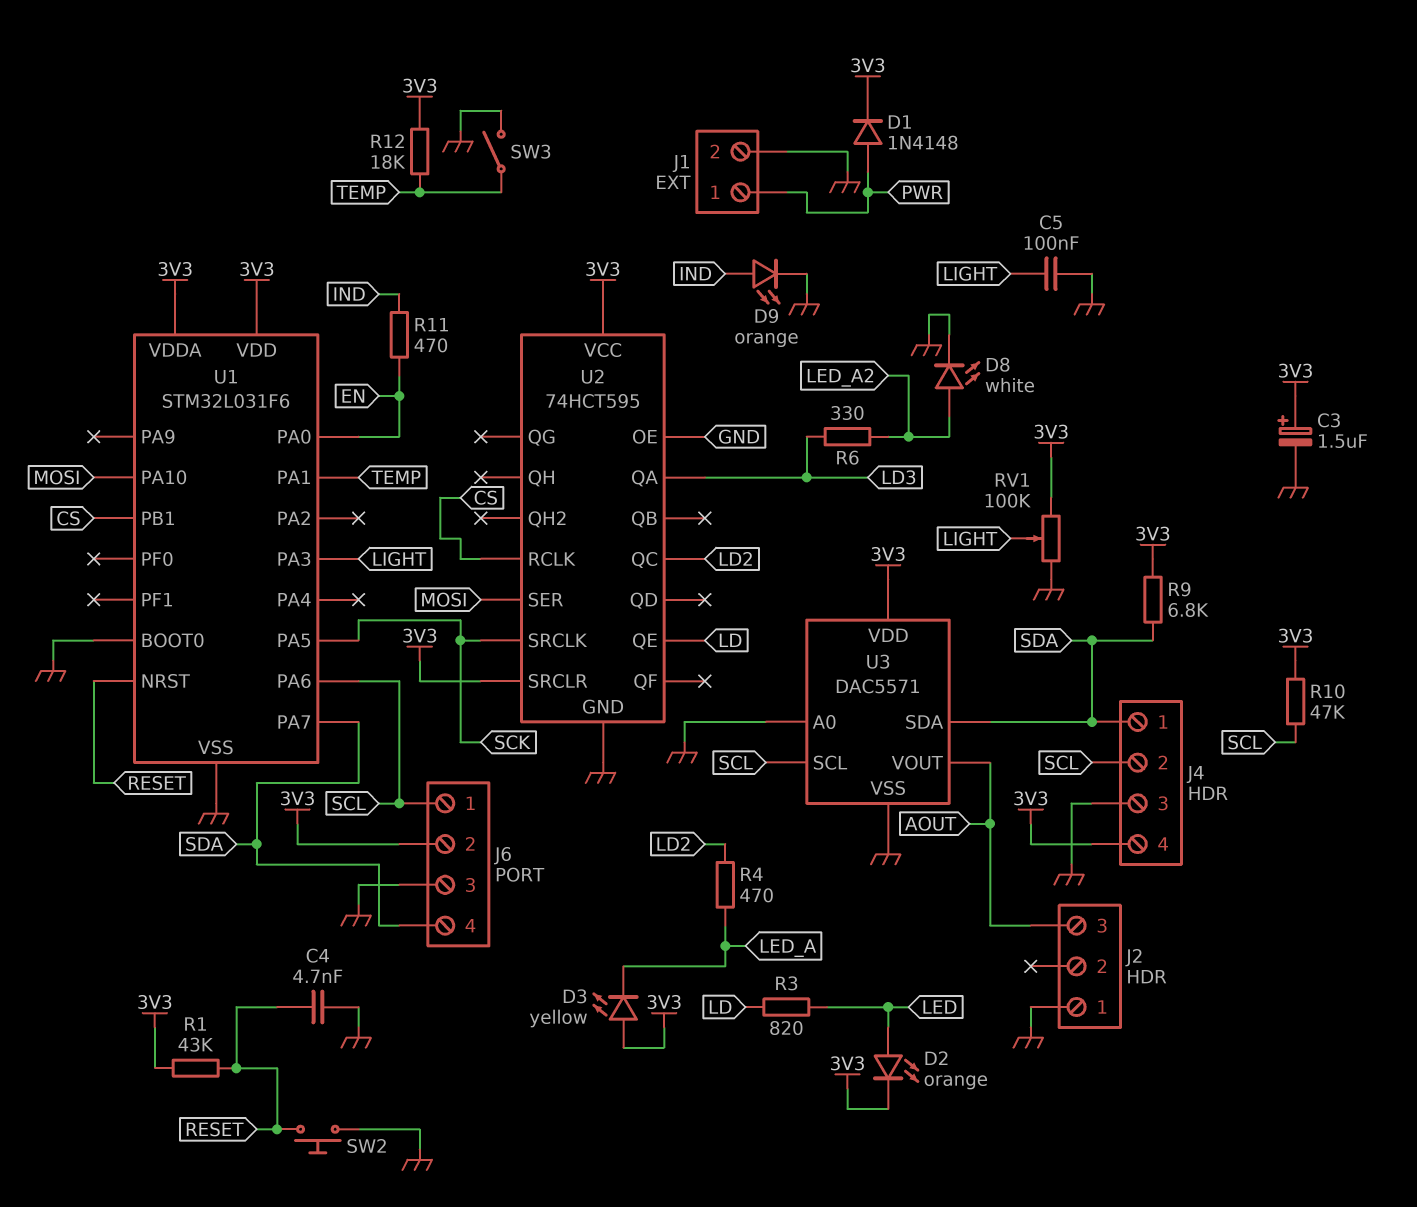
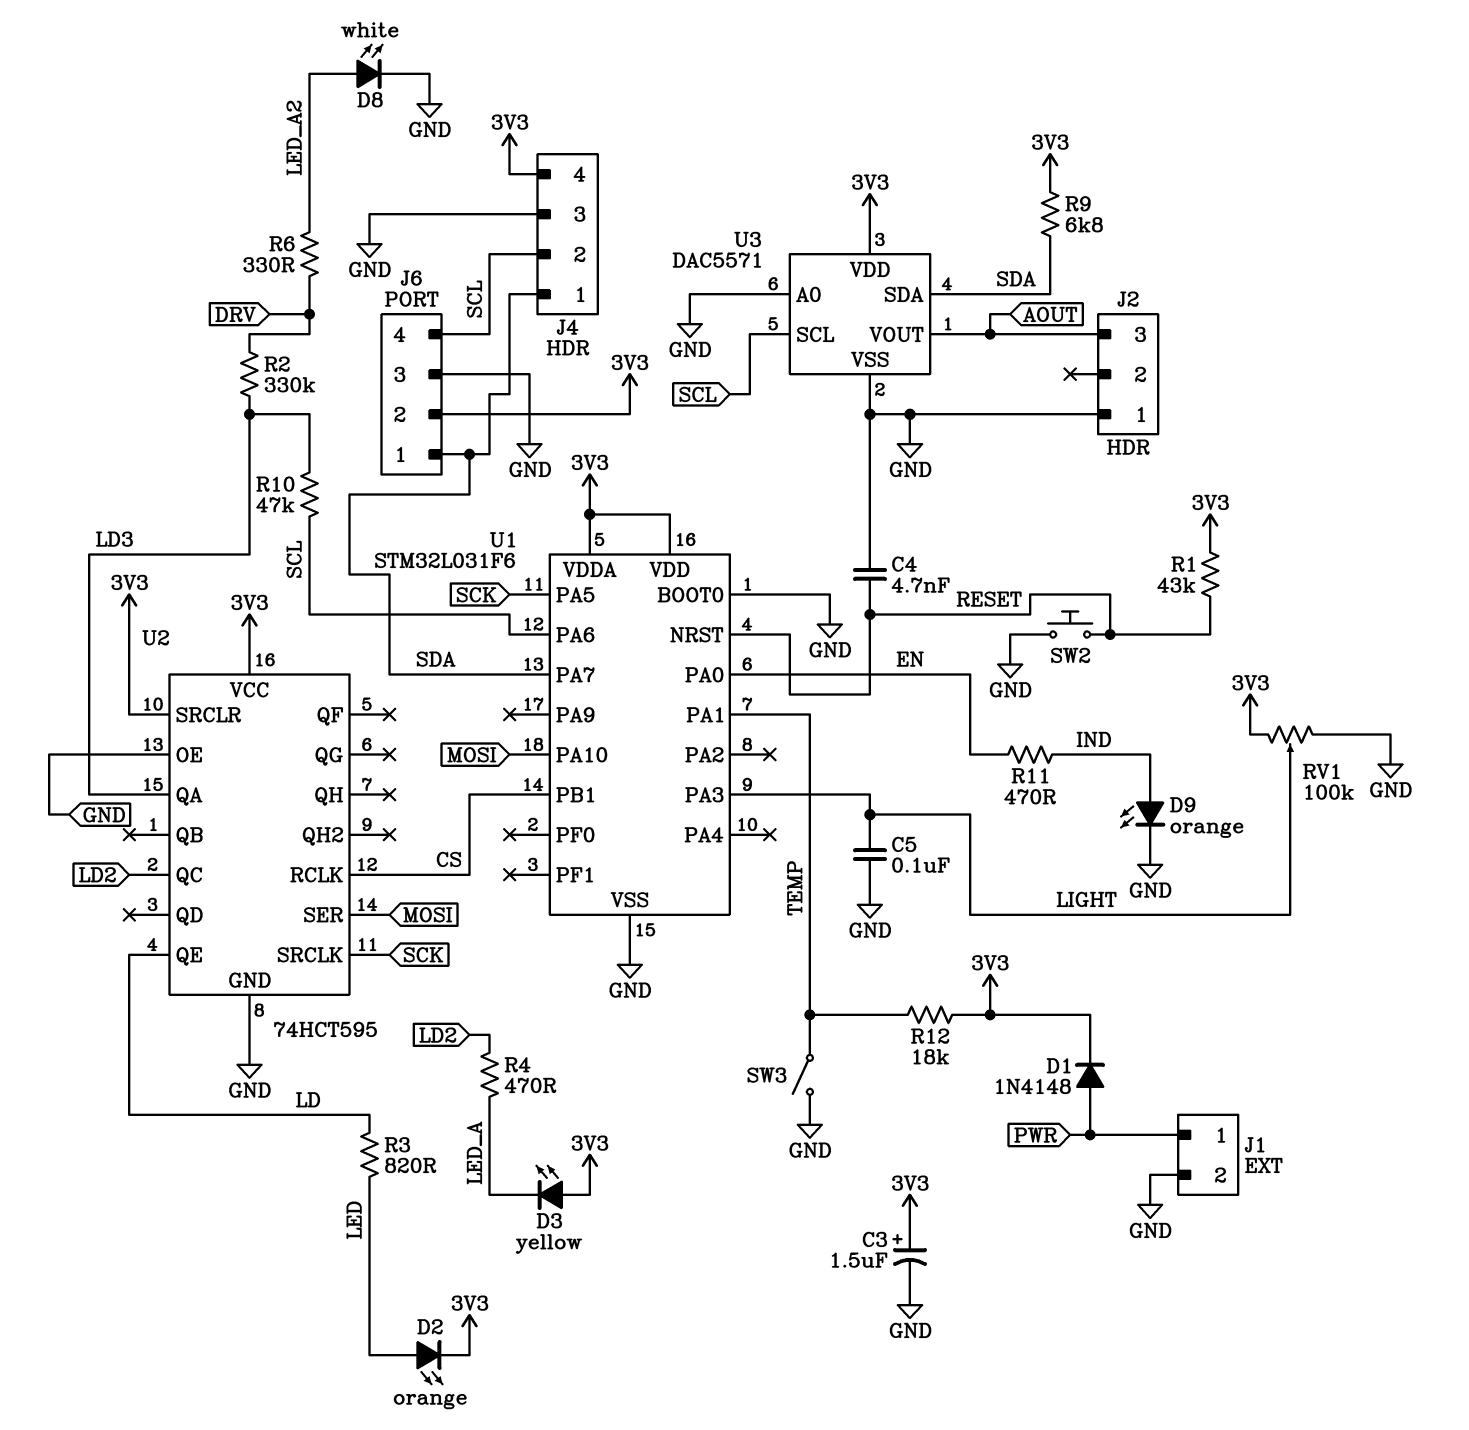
J6 pin 1: SCL -> SDA
J6 pin 4: SDA -> SCL
R2: none -> 330k (DRV, LD3)
R6: 330 (LD3, LED_A2) -> 330 (DRV, LED_A2)
R10: 47k (3V3, SCL) -> 47k (LD3, SCL)

